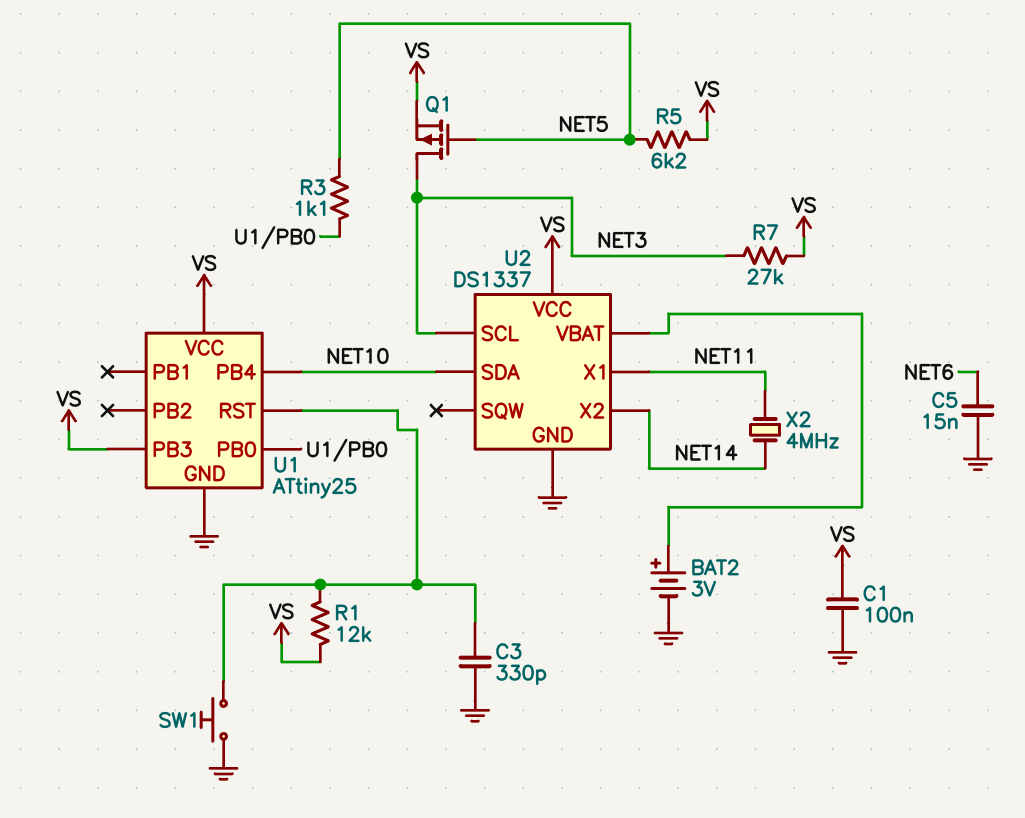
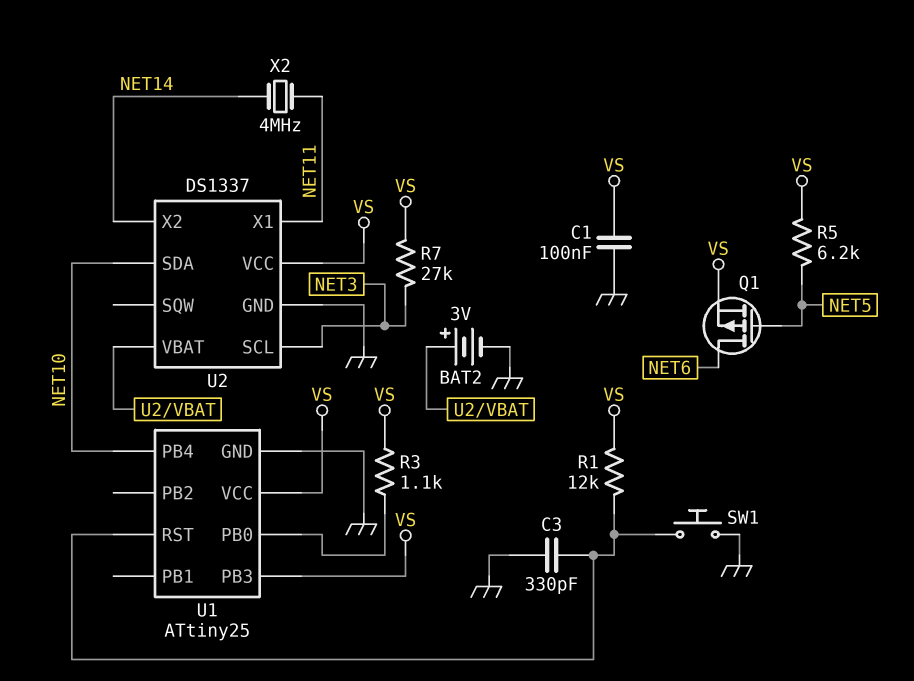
C5: 15nF (GND, NET6) -> none
Q1: PMOS (G NET5, D NET3, S VS) -> PMOS (G NET5, D NET6, S VS)
R3: 1.1k (NET5, U1/PB0) -> 1.1k (U1/PB0, VS)

